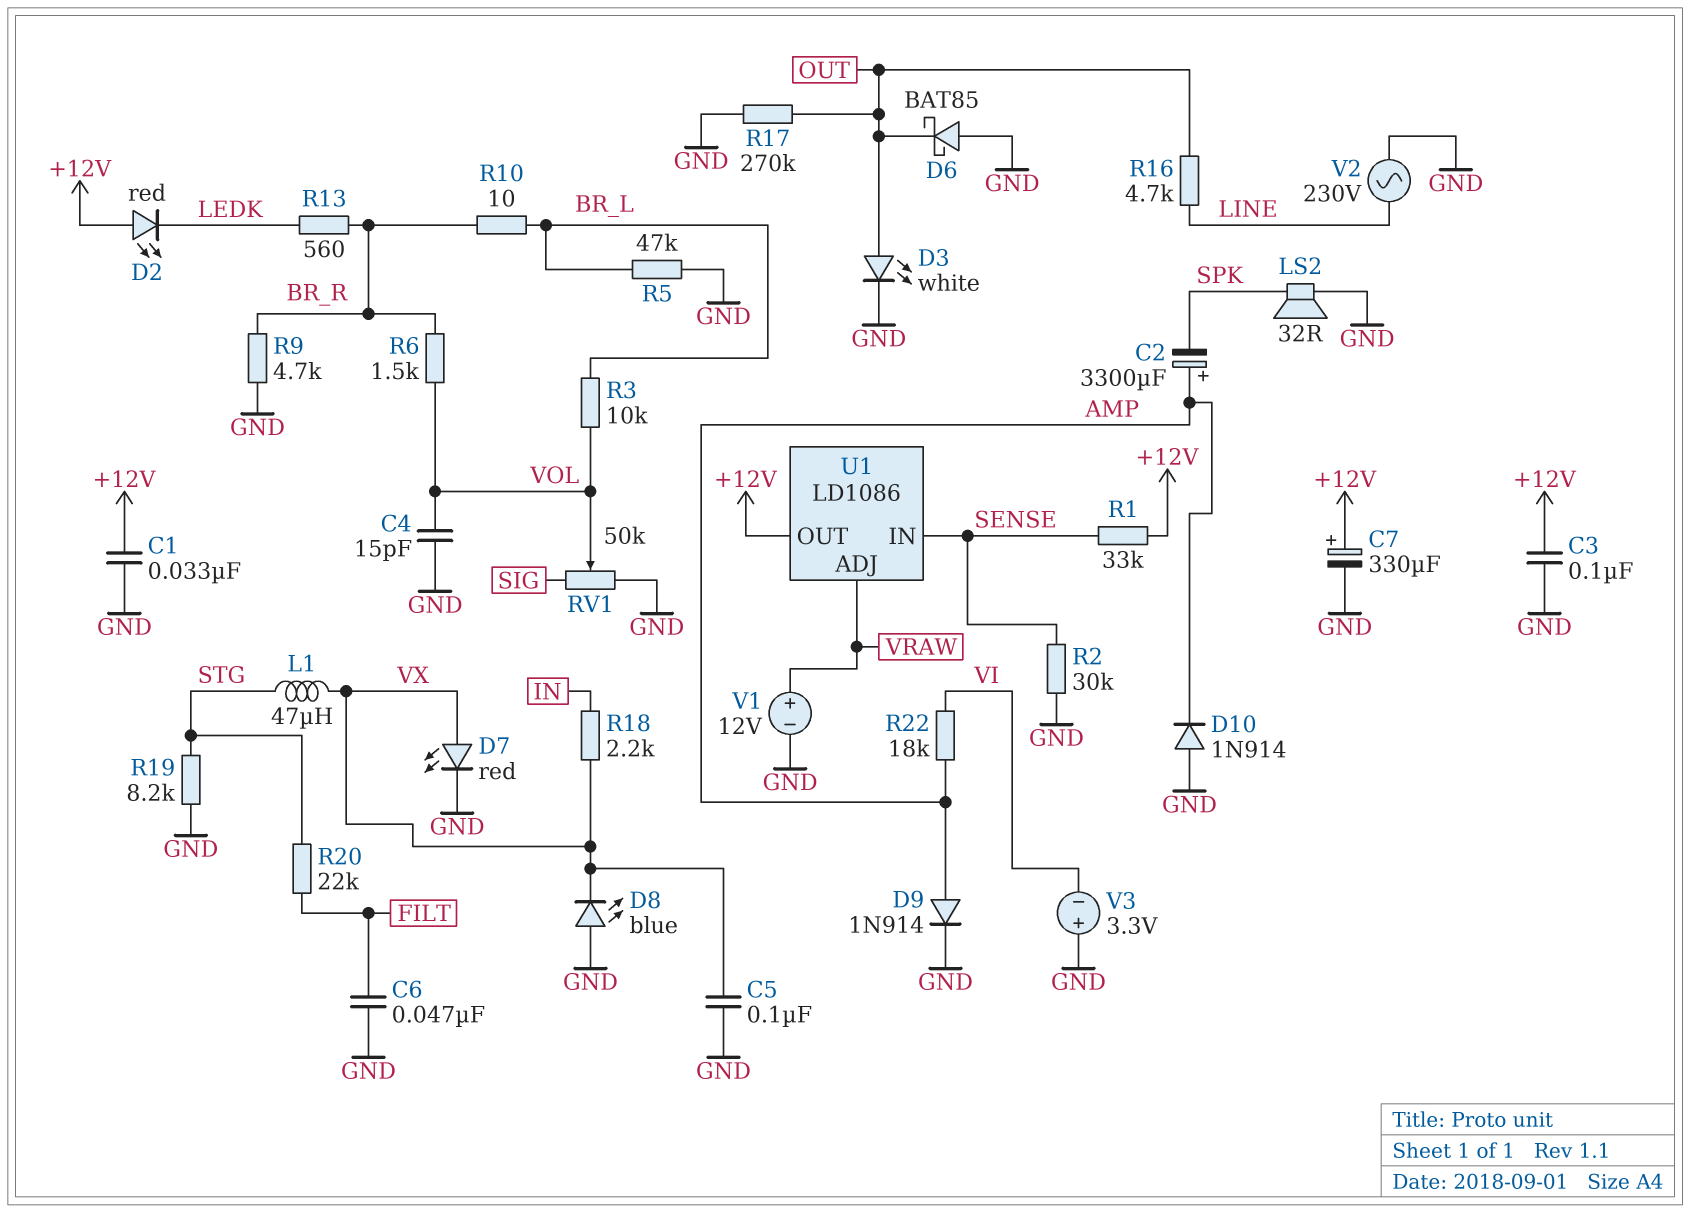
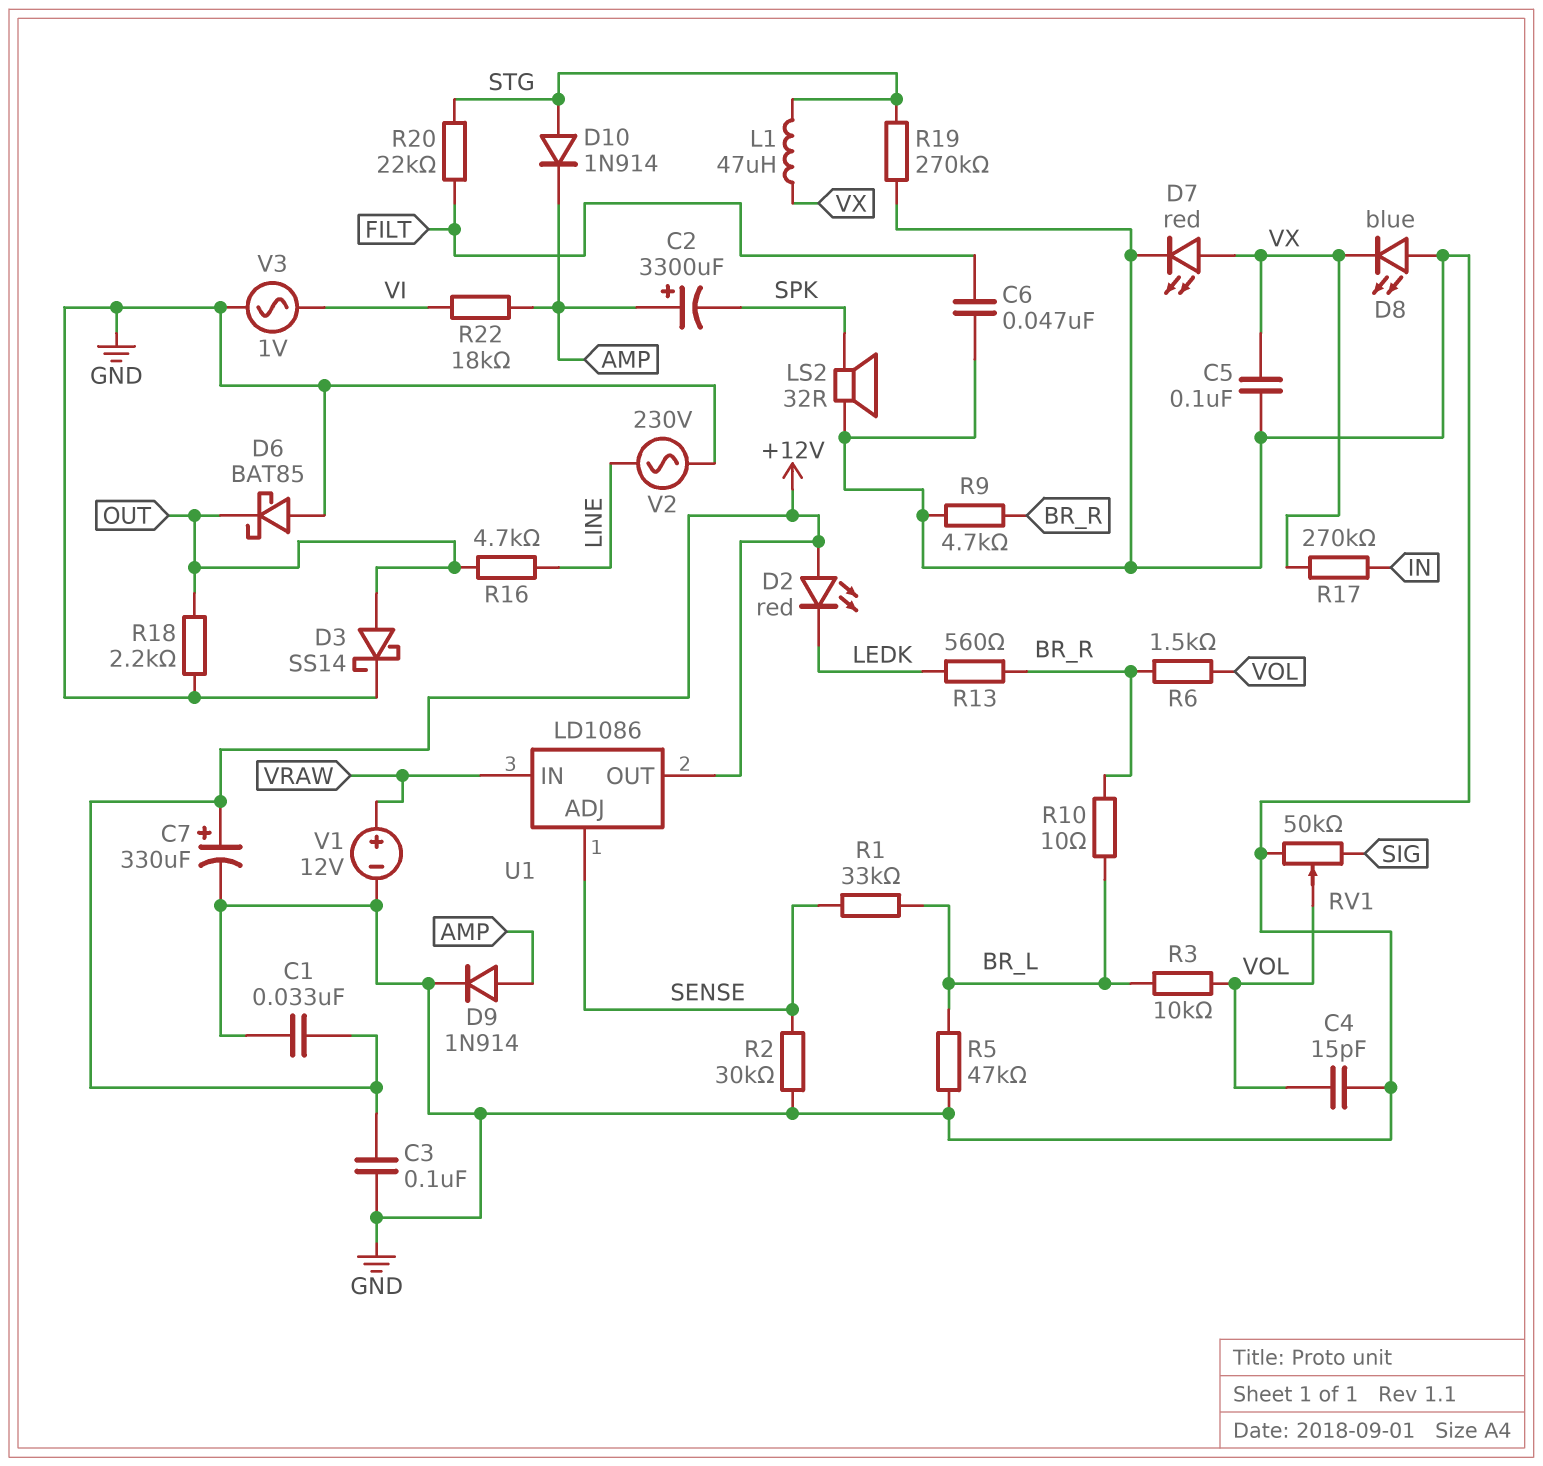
D3: LED white (A OUT, K GND) -> schottky SS14 (A OUT, K GND)
D10: diode 1N914 (A GND, K AMP) -> diode 1N914 (A STG, K AMP)
R1: 33k (+12V, SENSE) -> 33k (BR_L, SENSE)
R17: 270k (GND, OUT) -> 270k (IN, VX)
R18: 2.2k (IN, VX) -> 2.2k (GND, OUT)
R19: 8.2k (GND, STG) -> 270k (GND, STG)
U1 pin ADJ: VRAW -> SENSE
U1 pin IN: SENSE -> VRAW
V3: 3.3V (plus GND, minus VI) -> AC 1V (GND, VI)

